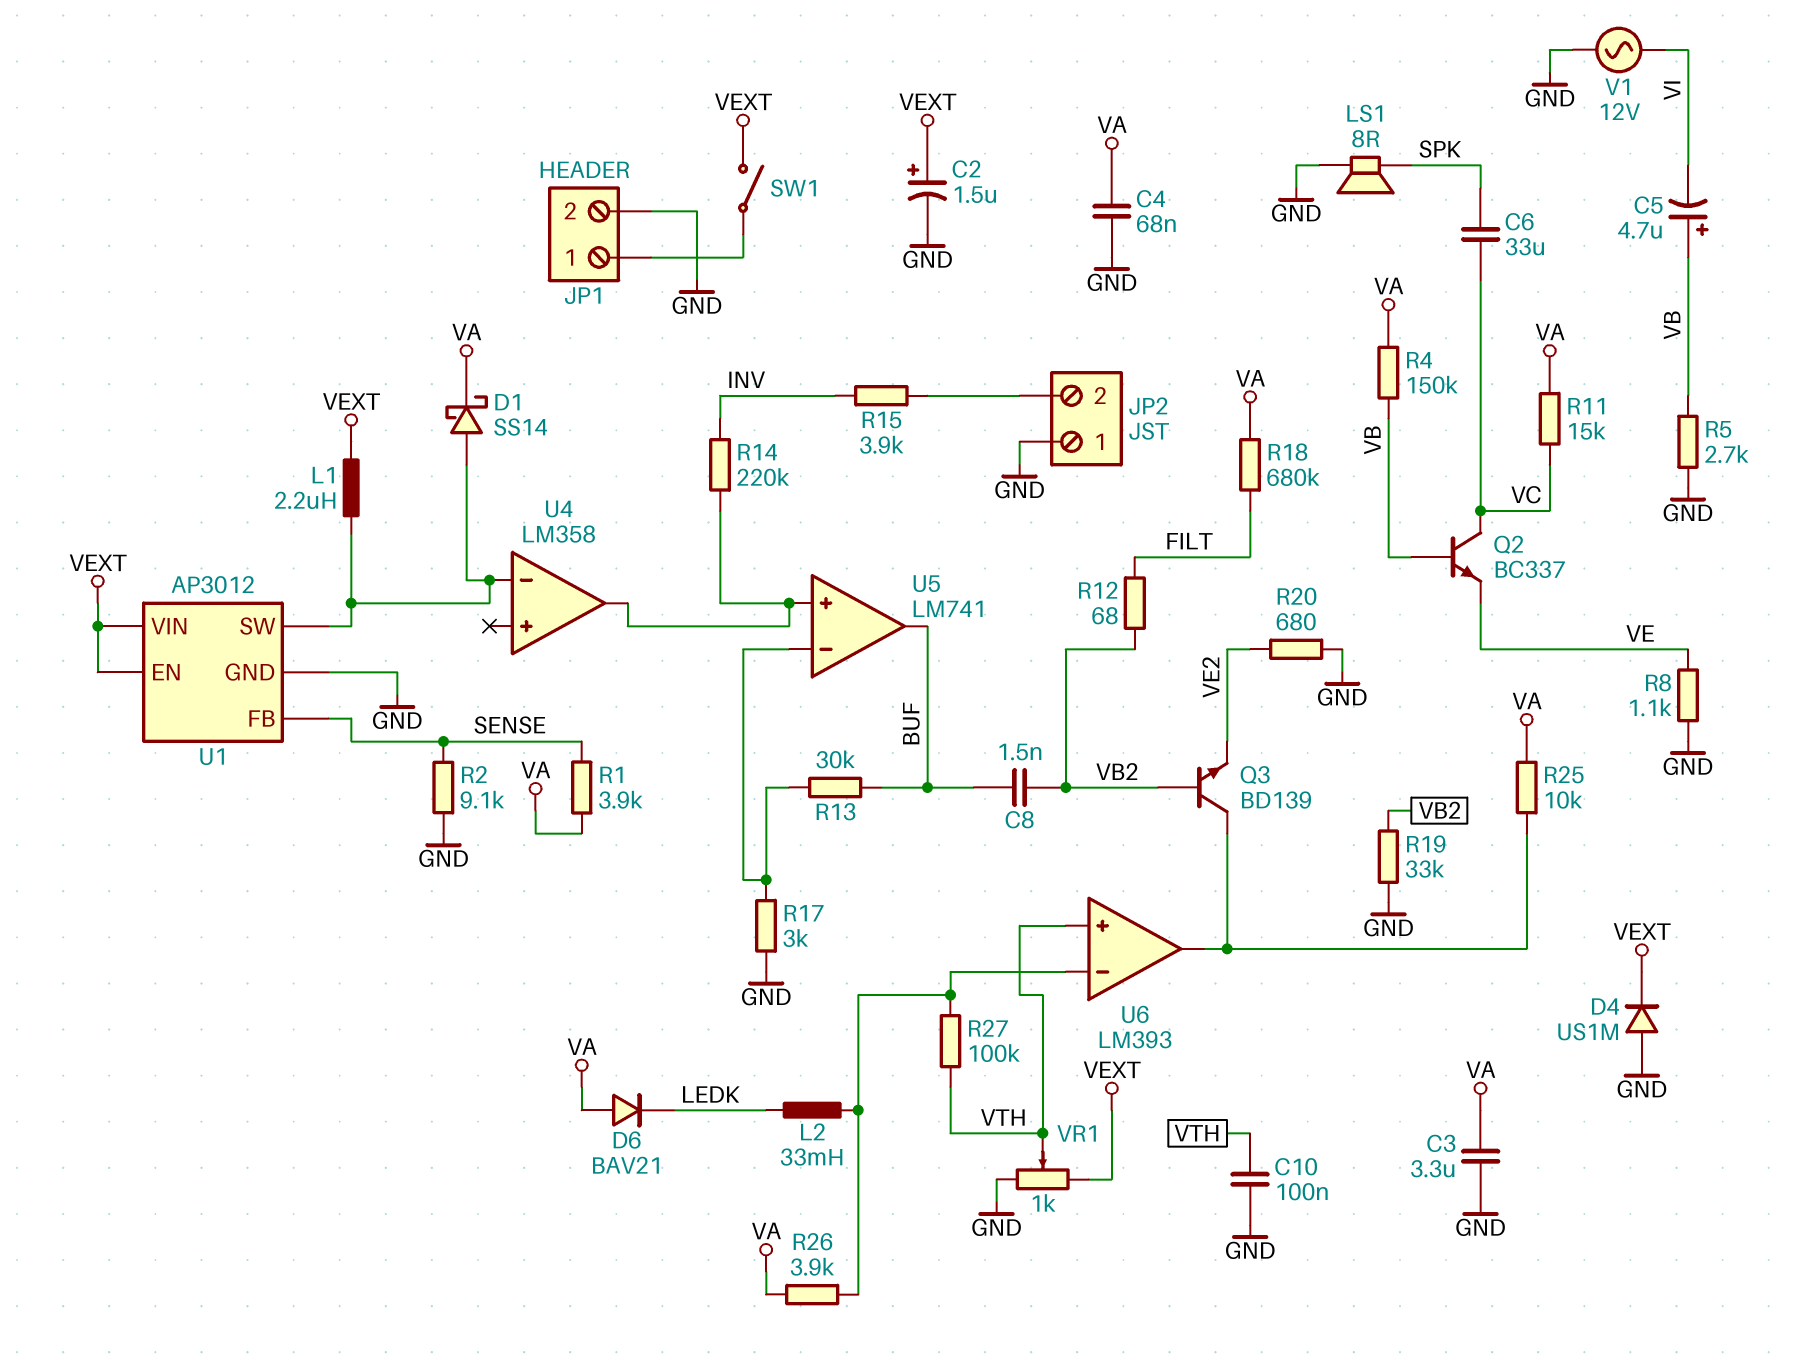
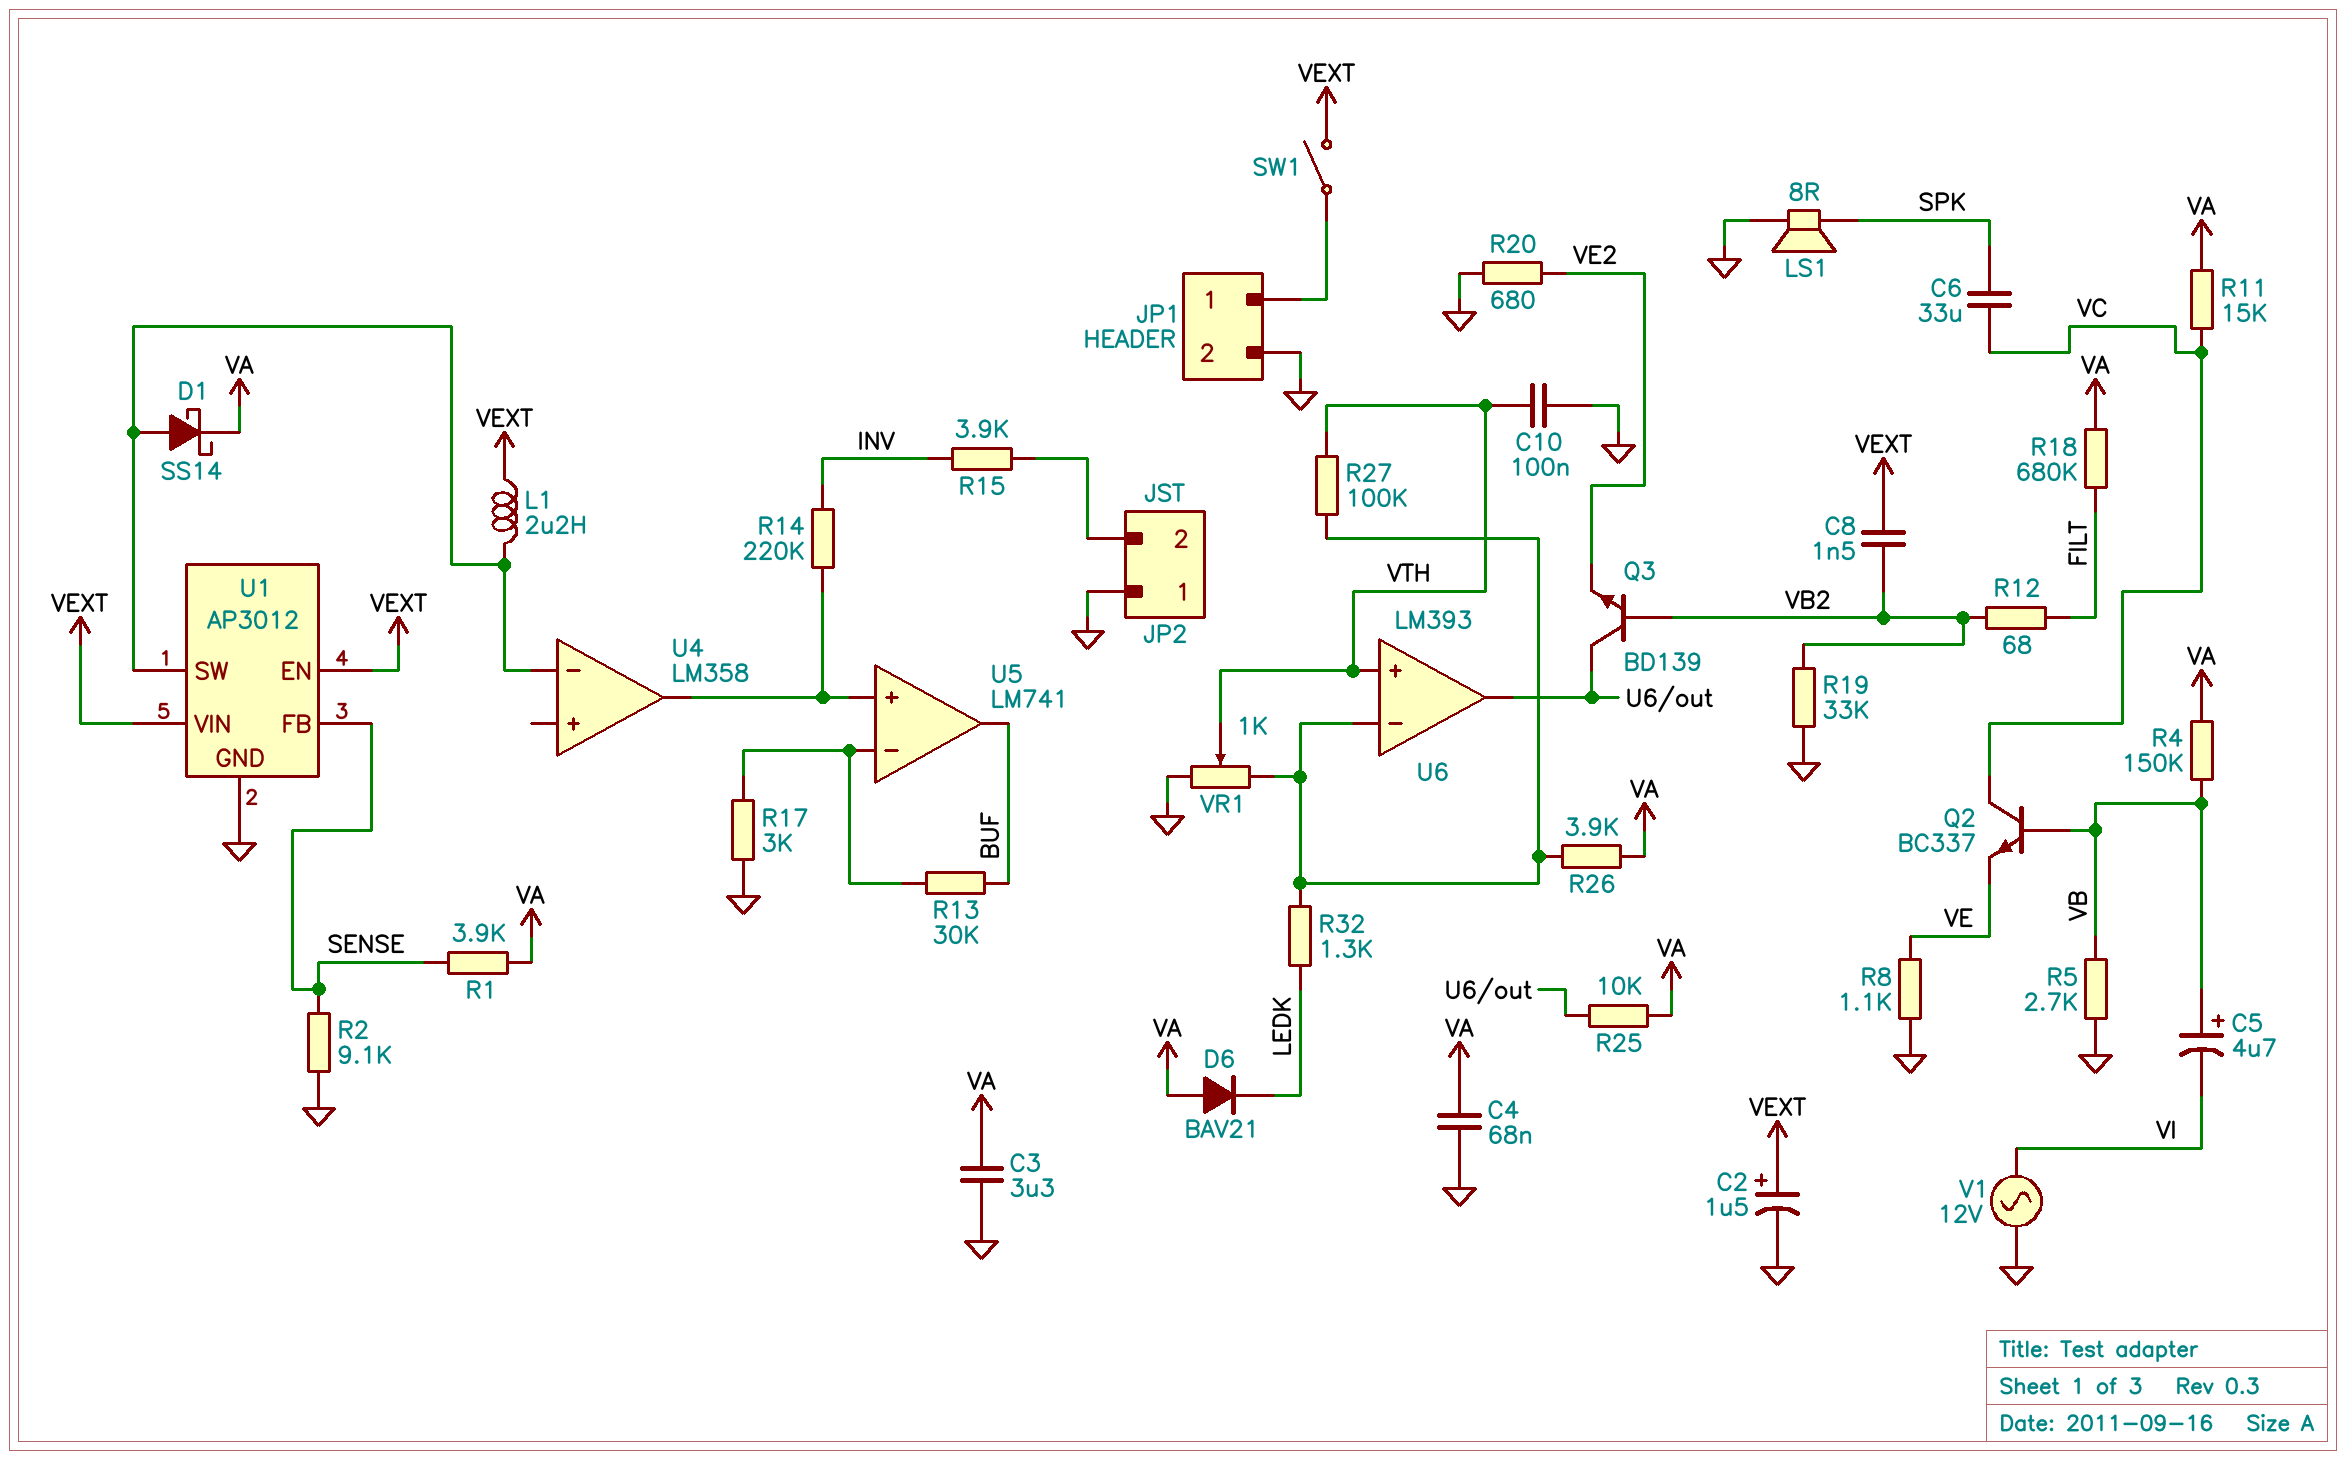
C8: 1.5nF (BUF, VB2) -> 1.5nF (VB2, VEXT)
D4: diode US1M (A GND, K VEXT) -> none
L2: 33mH (LEDK, U6/in-) -> none
R32: none -> 1.3k (LEDK, U6/in-)
VR1: 1k (GND, VEXT, wiper VTH) -> 1k (GND, U6/in-, wiper VTH)

